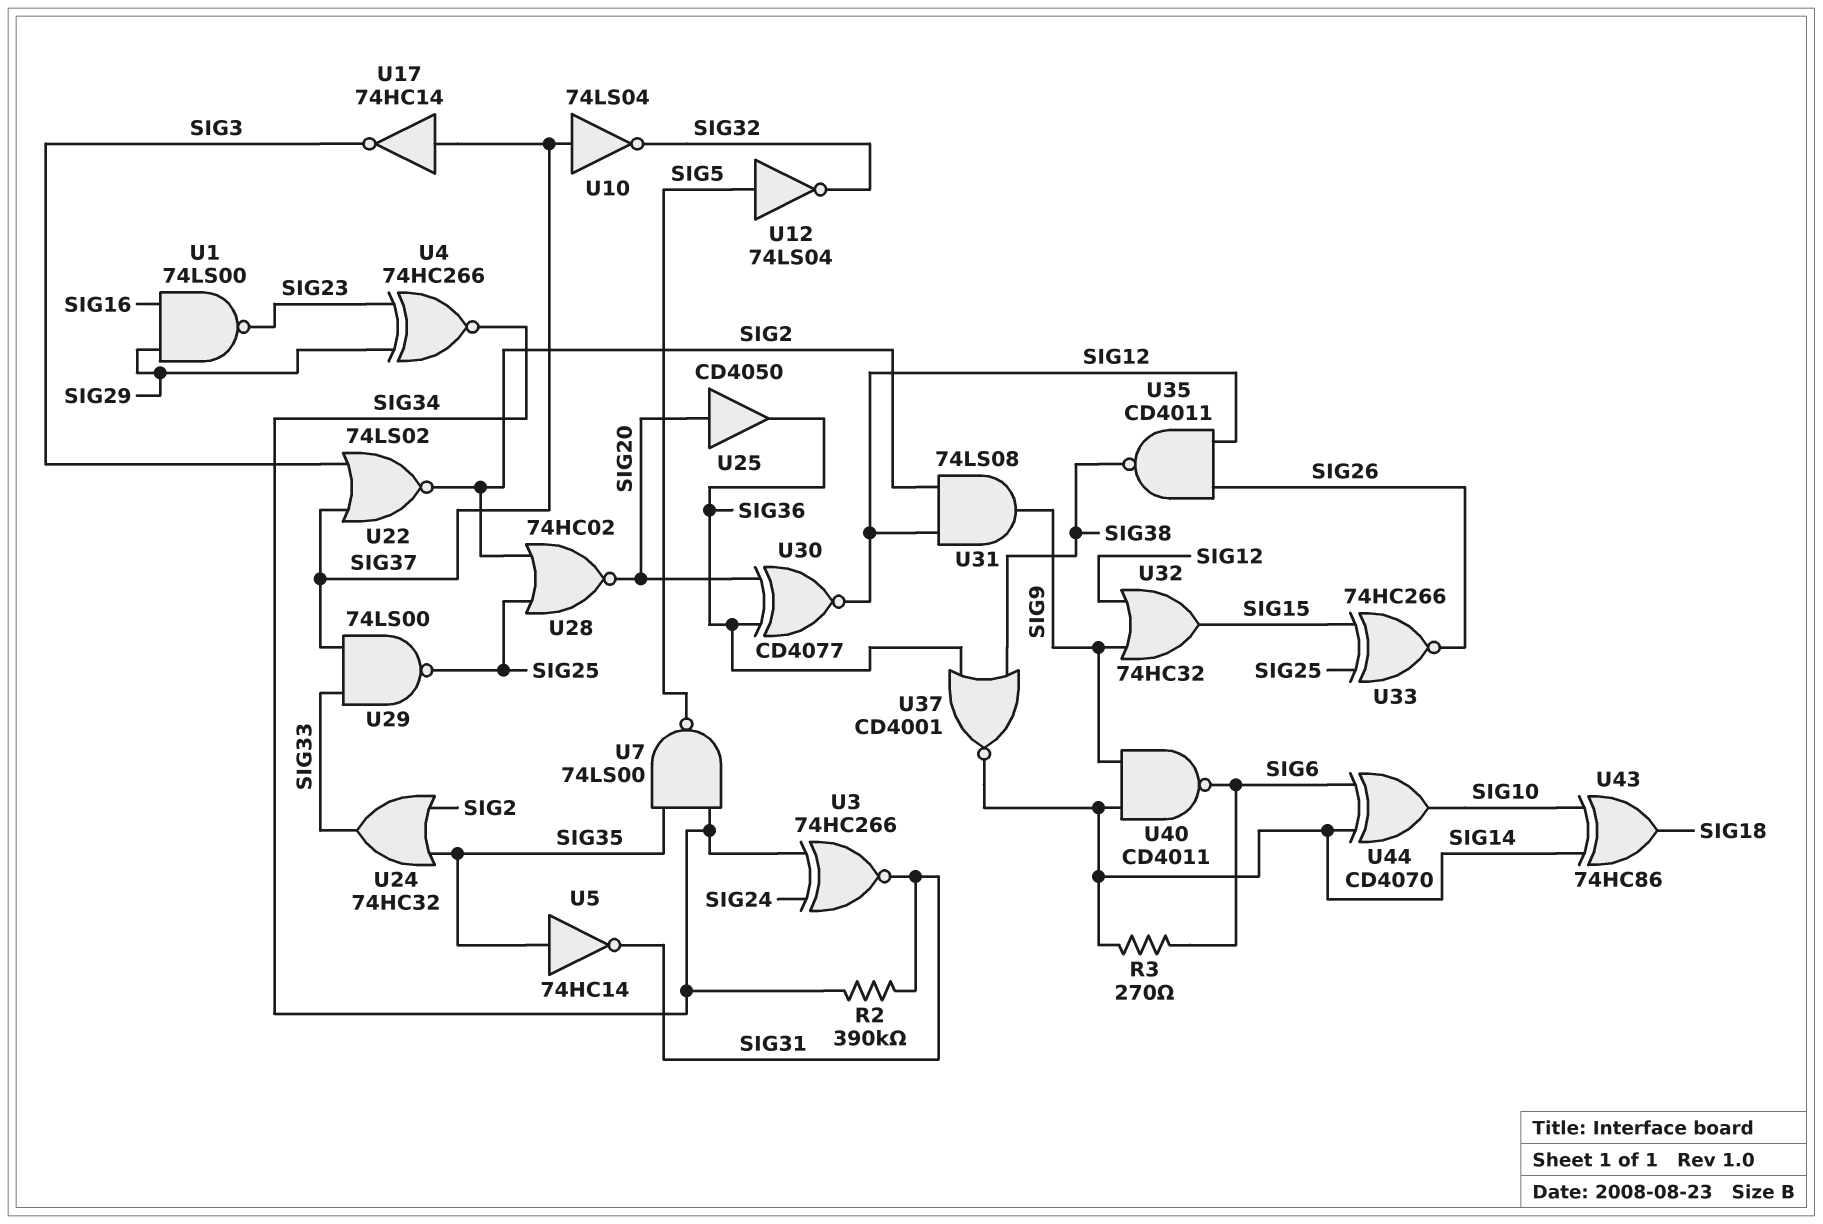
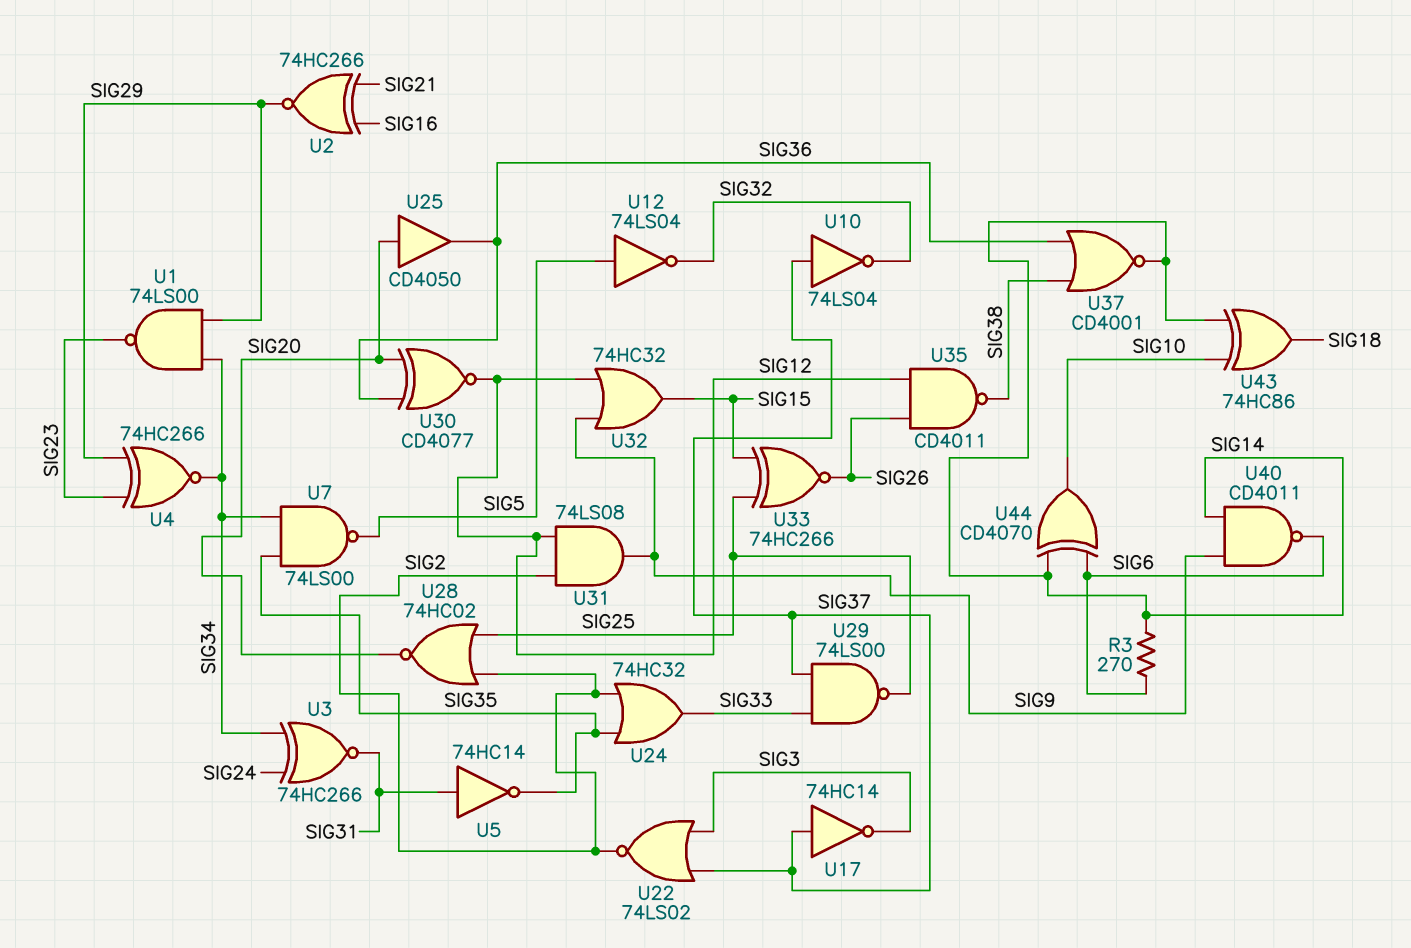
R2: 390k (SIG31, SIG34) -> none
U1: NAND 74LS00 (in SIG16, in SIG29, out SIG23) -> NAND 74LS00 (in SIG29, in SIG34, out SIG23)
U2: none -> XNOR 74HC266 (in SIG16, in SIG21, out SIG29)
U5: NOT 74HC14 (in SIG35, out SIG31) -> NOT 74HC14 (in SIG31, out SIG35)

